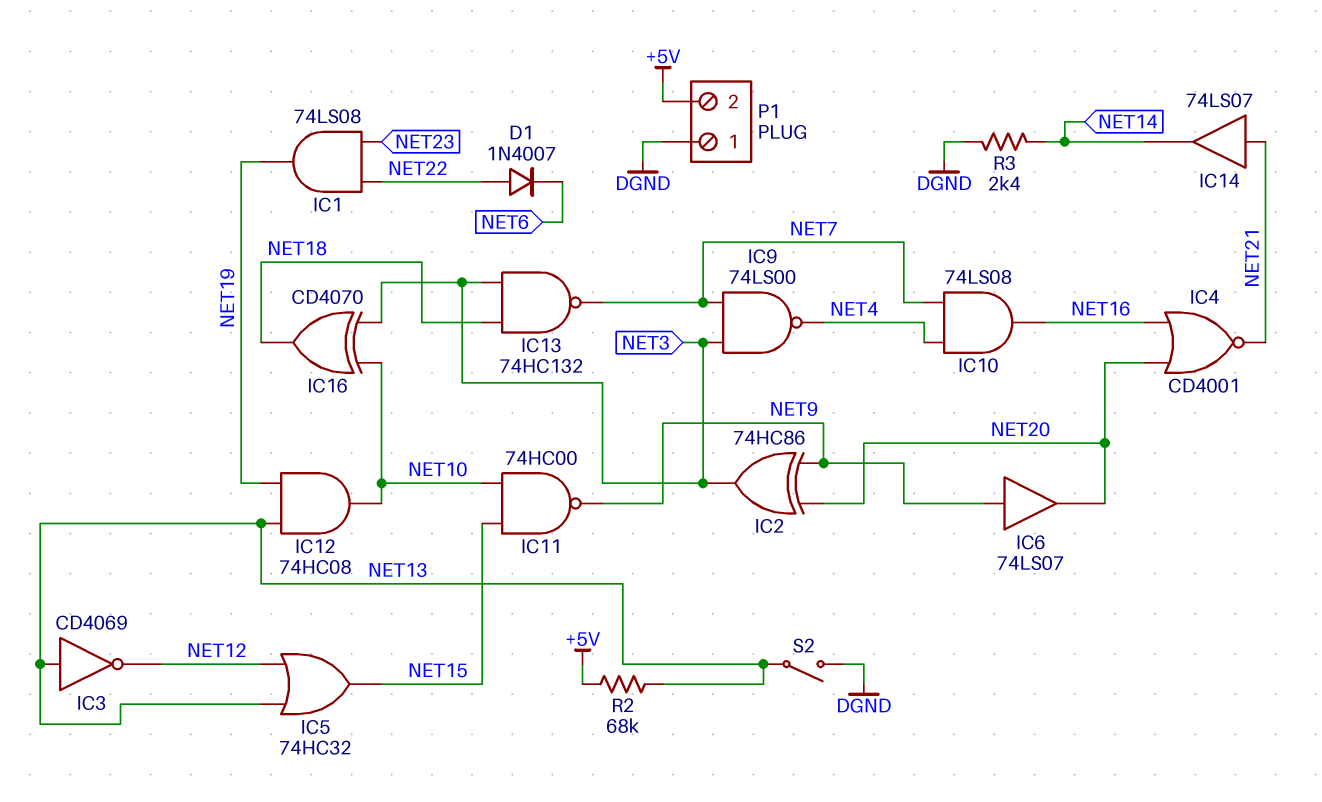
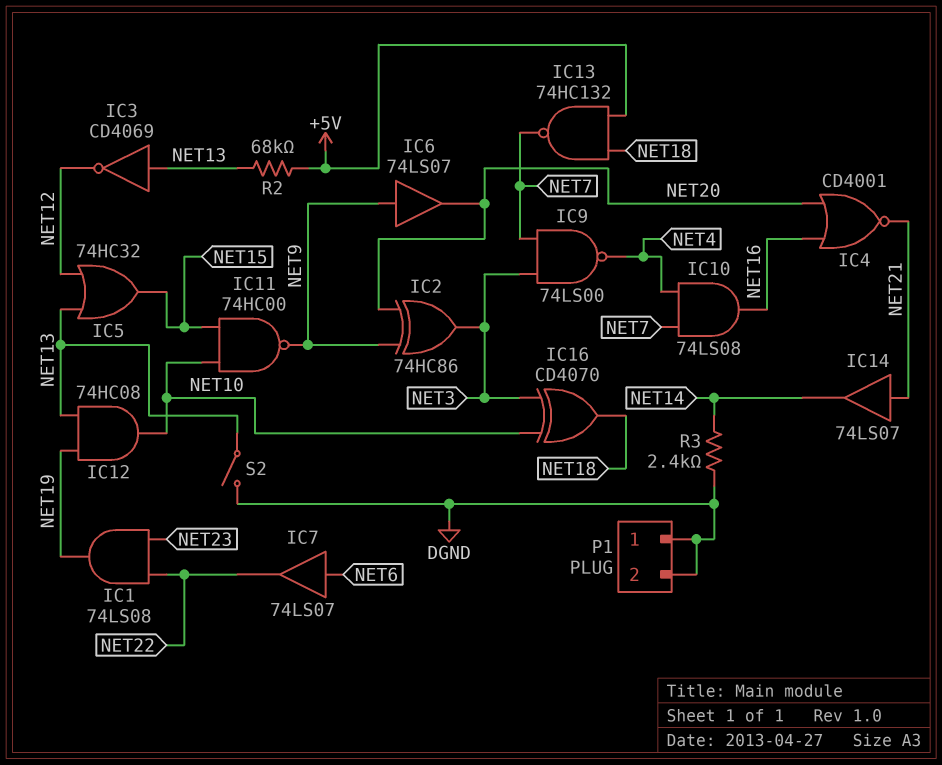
D1: diode 1N4007 (A NET22, K NET6) -> none
IC7: none -> buffer 74LS07 (in NET6, out NET22)
IC13: NAND 74HC132 (in NET3, in NET18, out NET7) -> NAND 74HC132 (in +5V, in NET18, out NET7)
P1 pin 2: +5V -> DGND

